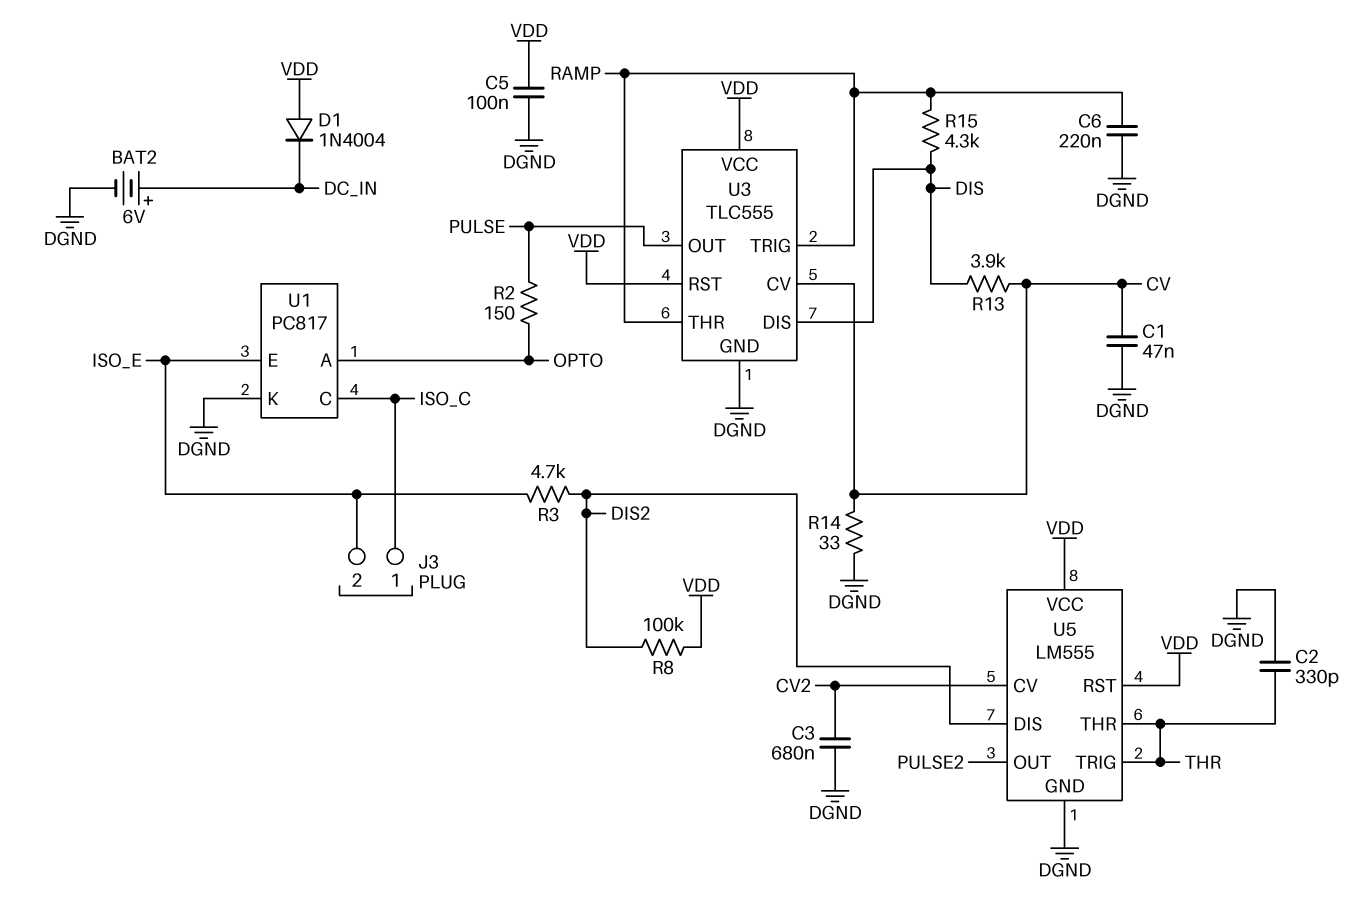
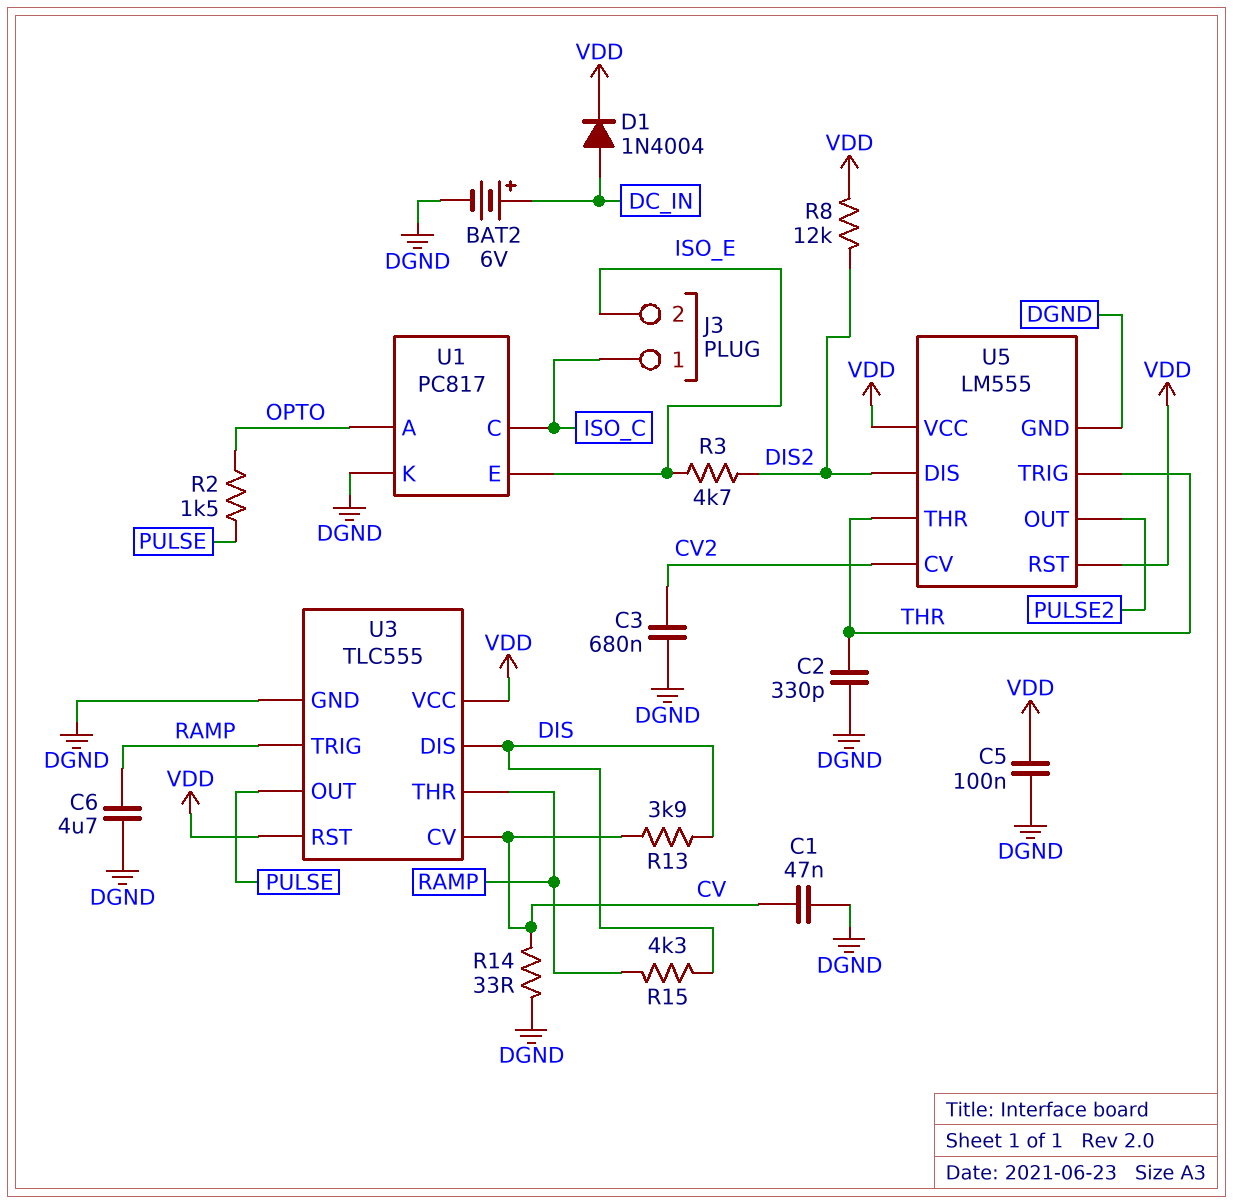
C6: 220nF (DGND, RAMP) -> 4.7uF (DGND, RAMP)
D1: diode 1N4004 (A VDD, K DC_IN) -> diode 1N4004 (A DC_IN, K VDD)
R2: 150 (OPTO, PULSE) -> 1.5k (OPTO, PULSE)
R8: 100k (DIS2, VDD) -> 12k (DIS2, VDD)

